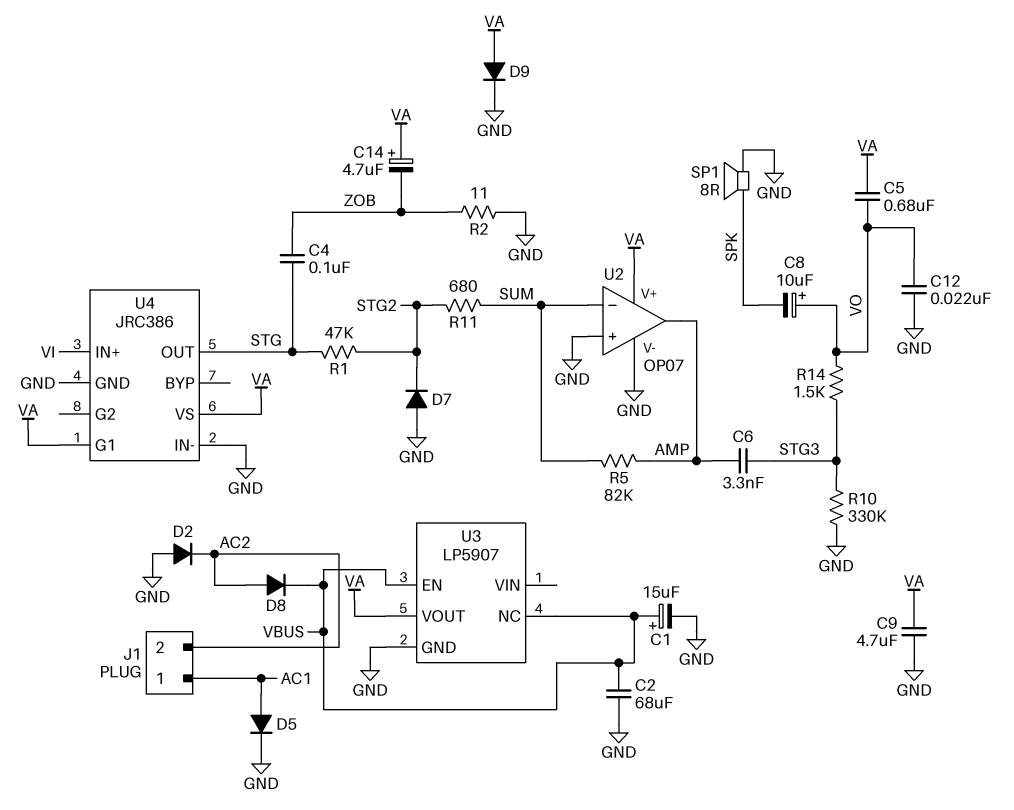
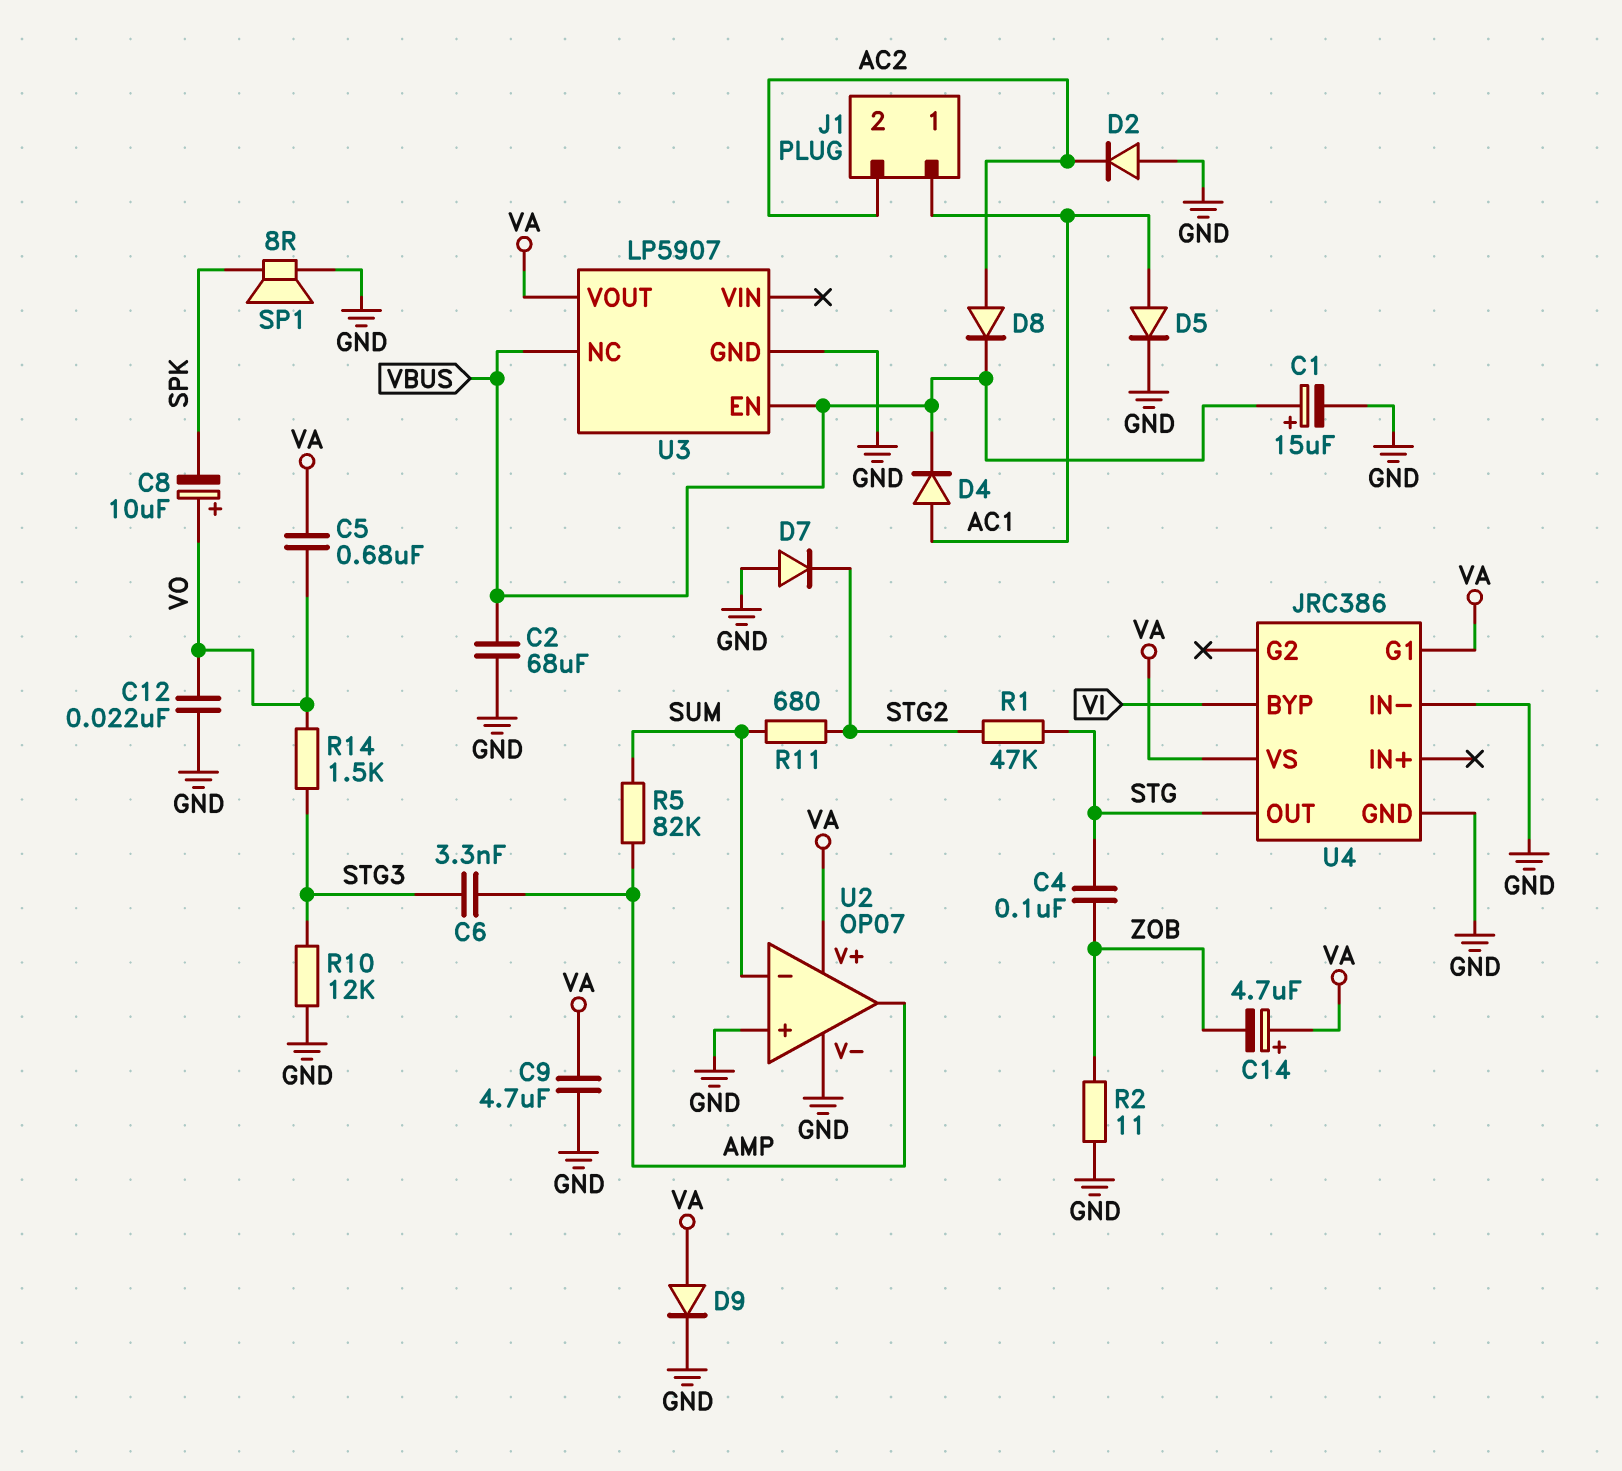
D4: none -> diode (A AC1, K VBUS)
R10: 330k (GND, STG3) -> 12k (GND, STG3)
U4 pin BYP: none -> VI
U4 pin IN+: VI -> none

